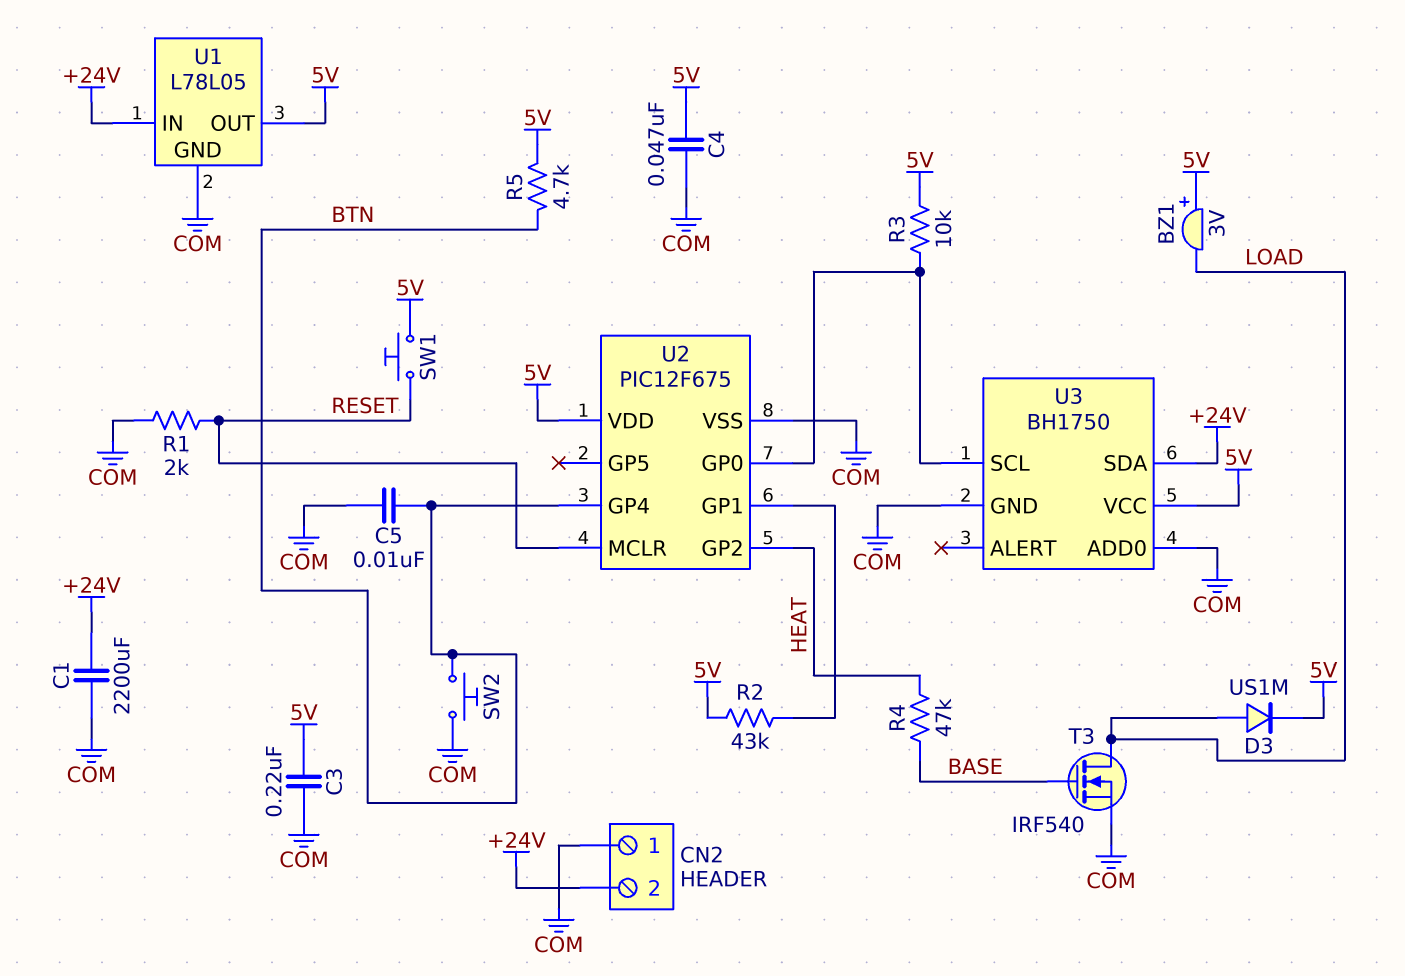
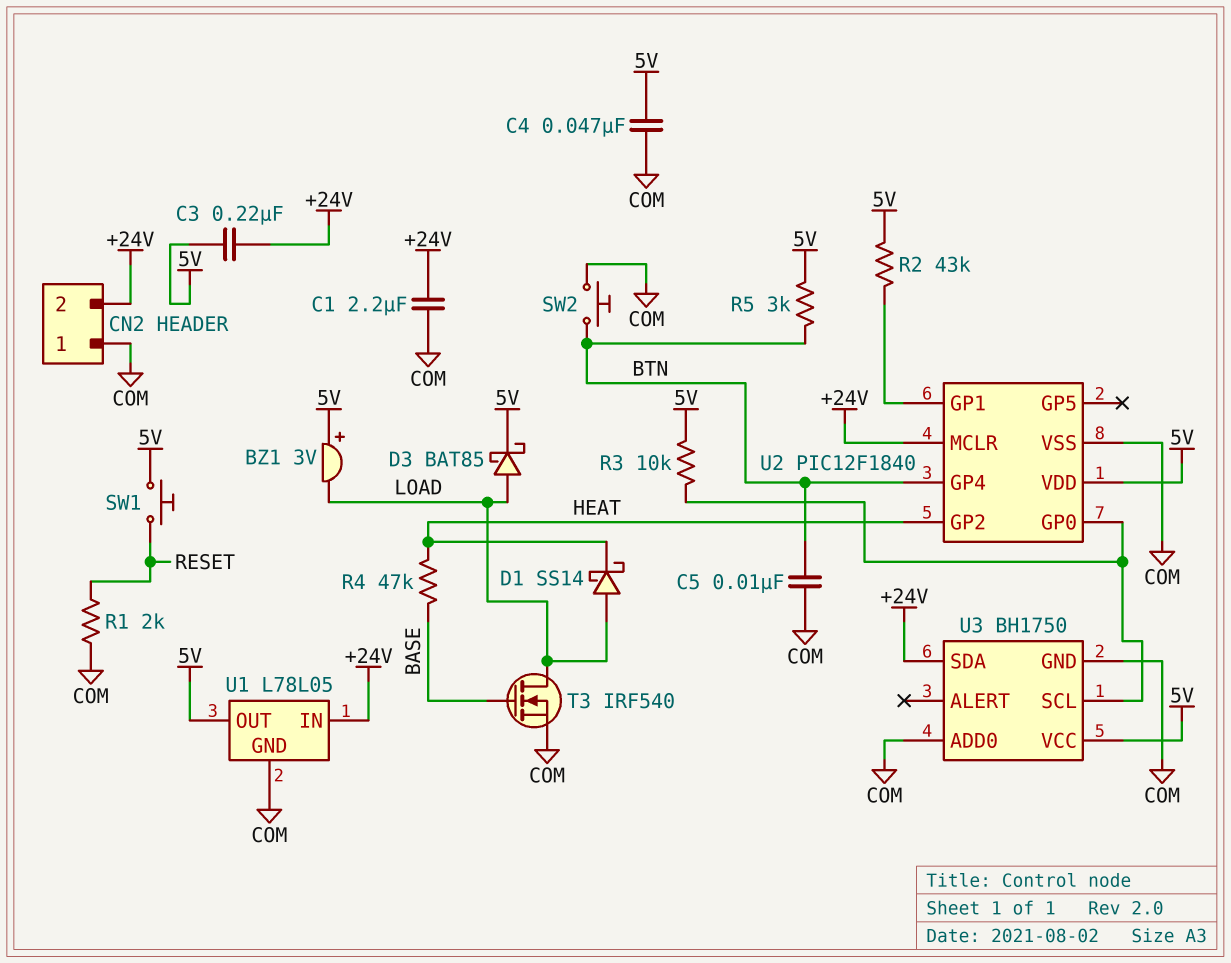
C1: 2200uF (+24V, COM) -> 2.2uF (+24V, COM)
C3: 220nF (5V, COM) -> 220nF (+24V, 5V)
D1: none -> schottky SS14 (A LOAD, K HEAT)
D3: diode US1M (A LOAD, K 5V) -> schottky BAT85 (A LOAD, K 5V)
R5: 4.7k (5V, BTN) -> 3k (5V, BTN)
U2: PIC12F675 -> PIC12F1840
U2 pin MCLR: RESET -> +24V

